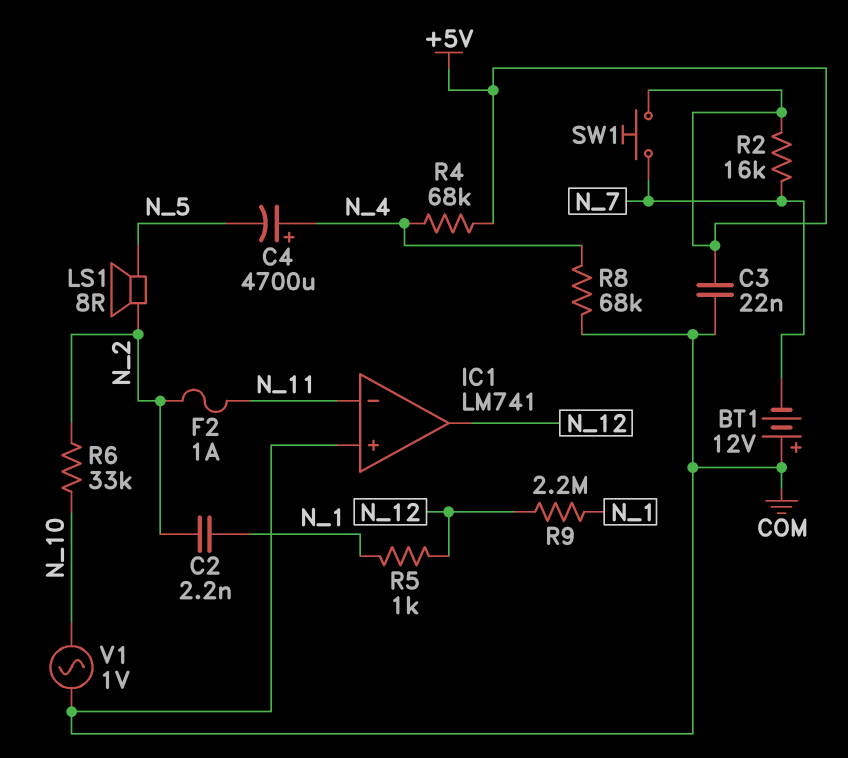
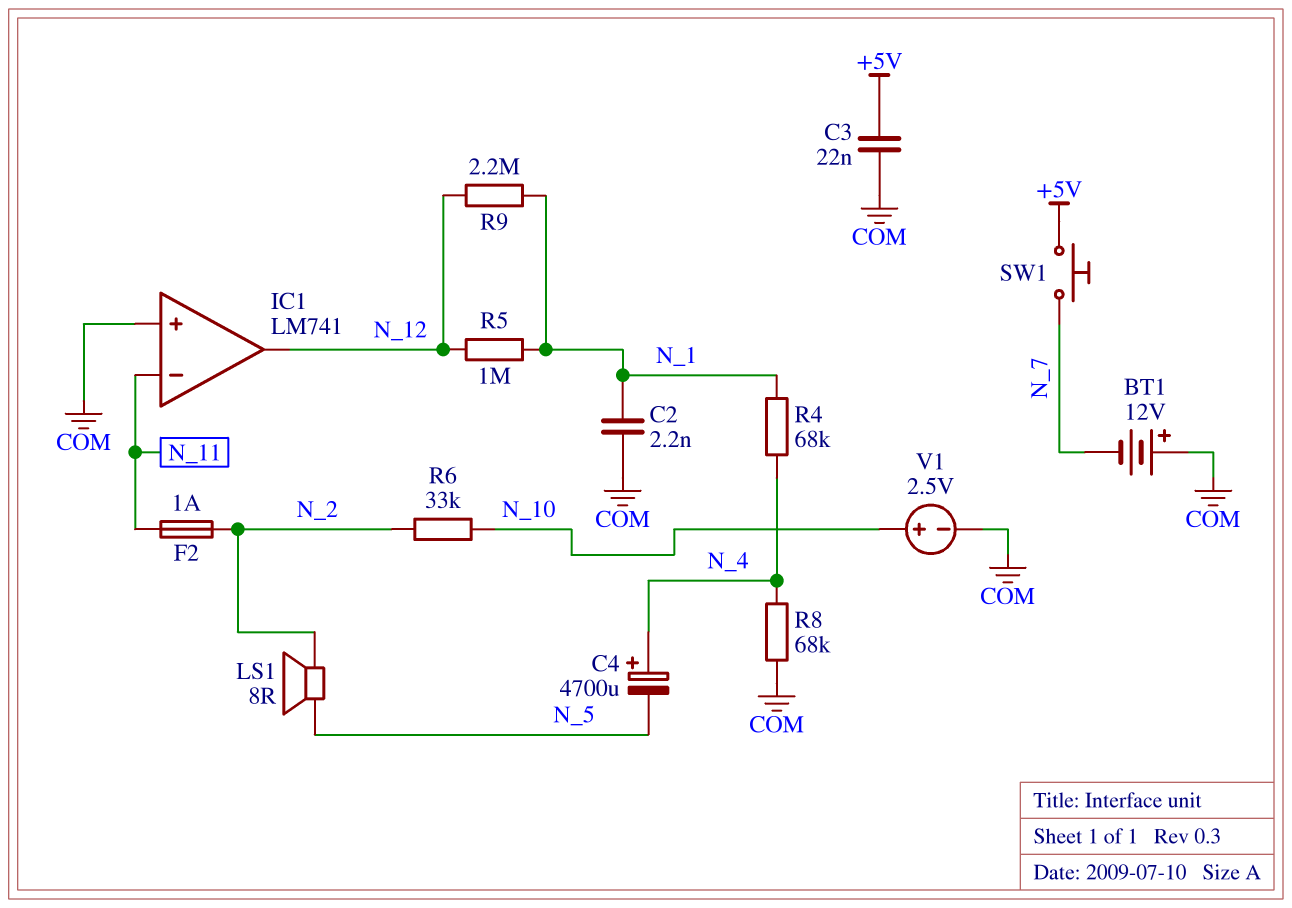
C2: 2.2nF (N_1, N_2) -> 2.2nF (COM, N_1)
R2: 16k (+5V, N_7) -> none
R4: 68k (+5V, N_4) -> 68k (N_1, N_4)
R5: 1k (N_1, N_12) -> 1M (N_1, N_12)
V1: AC 1V (COM, N_10) -> 2.5V (plus N_10, minus COM)

